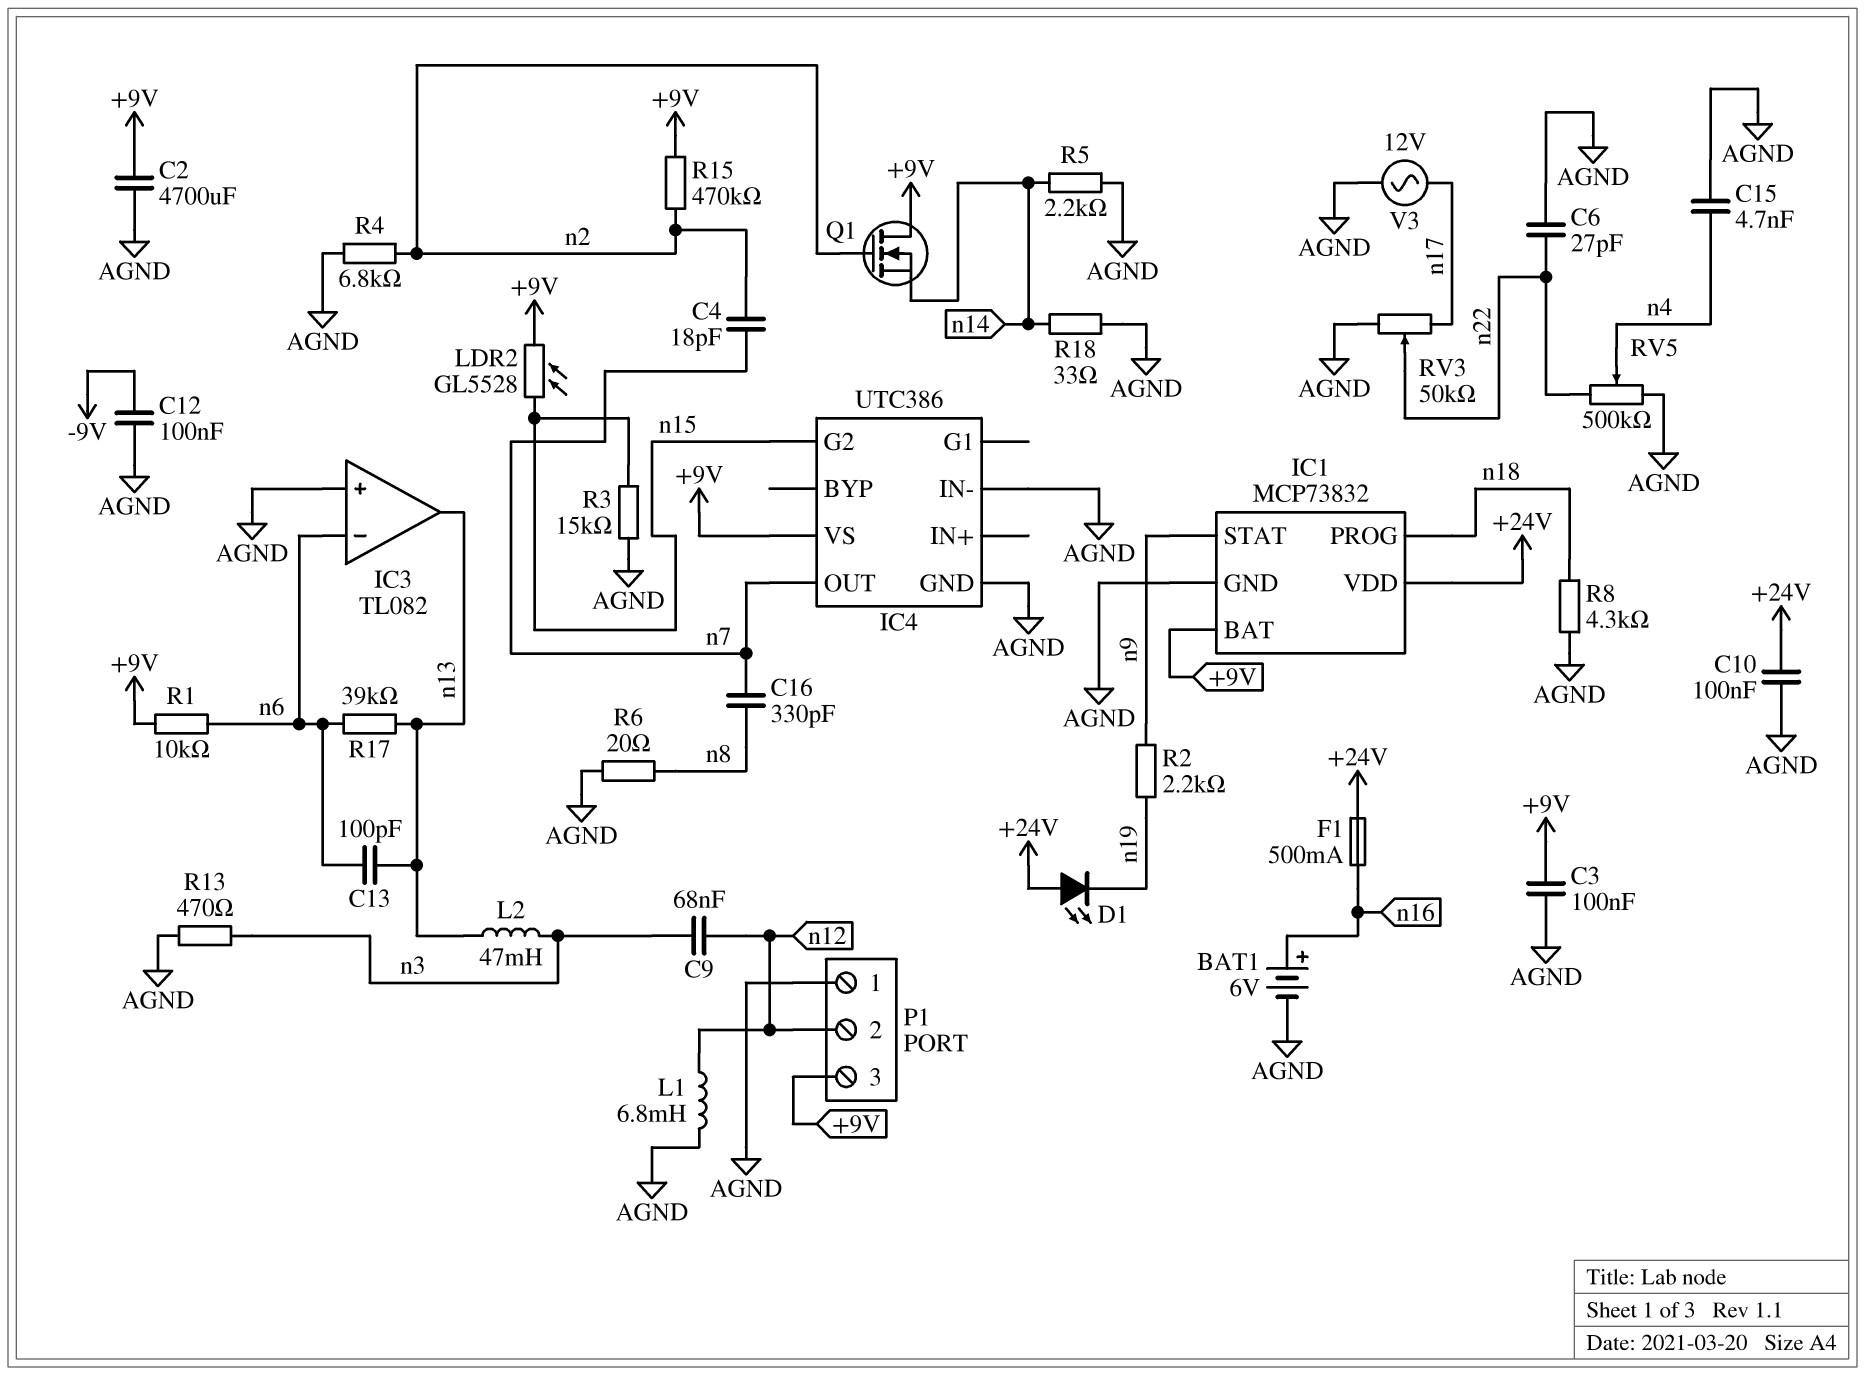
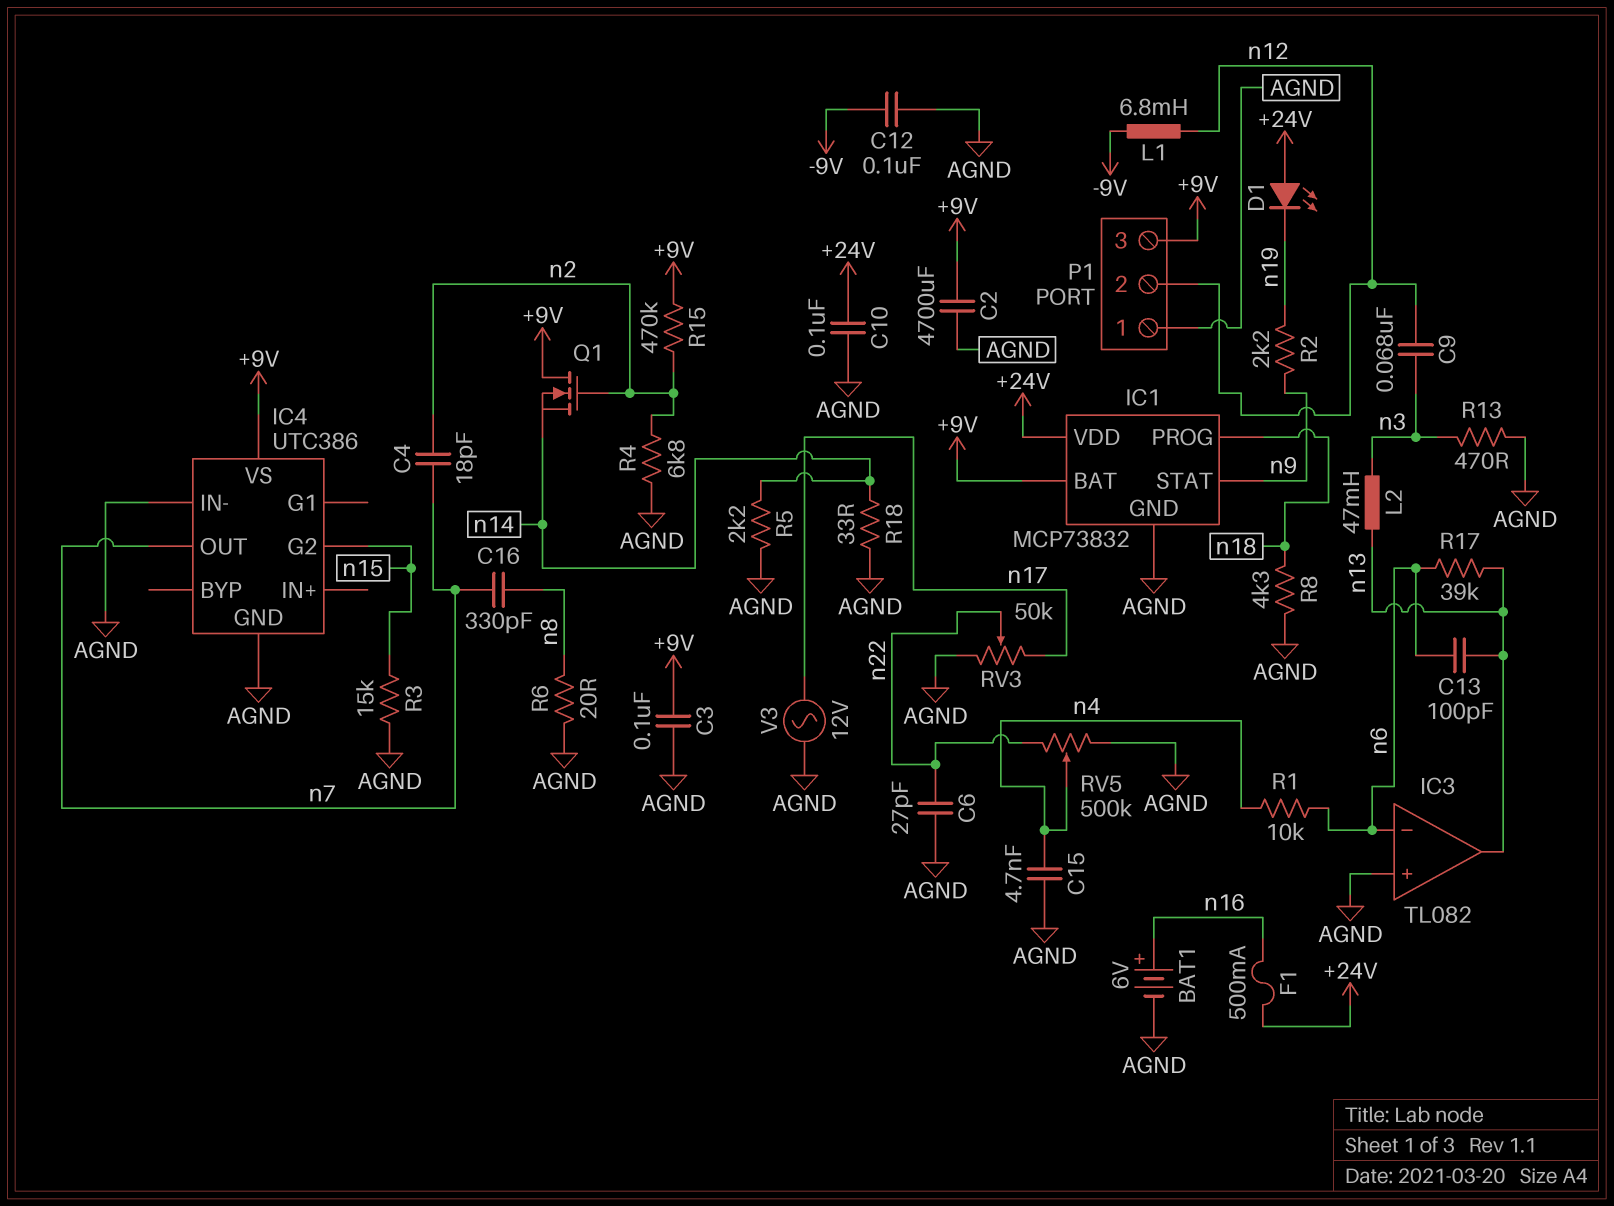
L1: 6.8mH (AGND, n12) -> 6.8mH (-9V, n12)
LDR2: GL5528 (+9V, n15) -> none
R1: 10k (+9V, n6) -> 10k (n4, n6)

